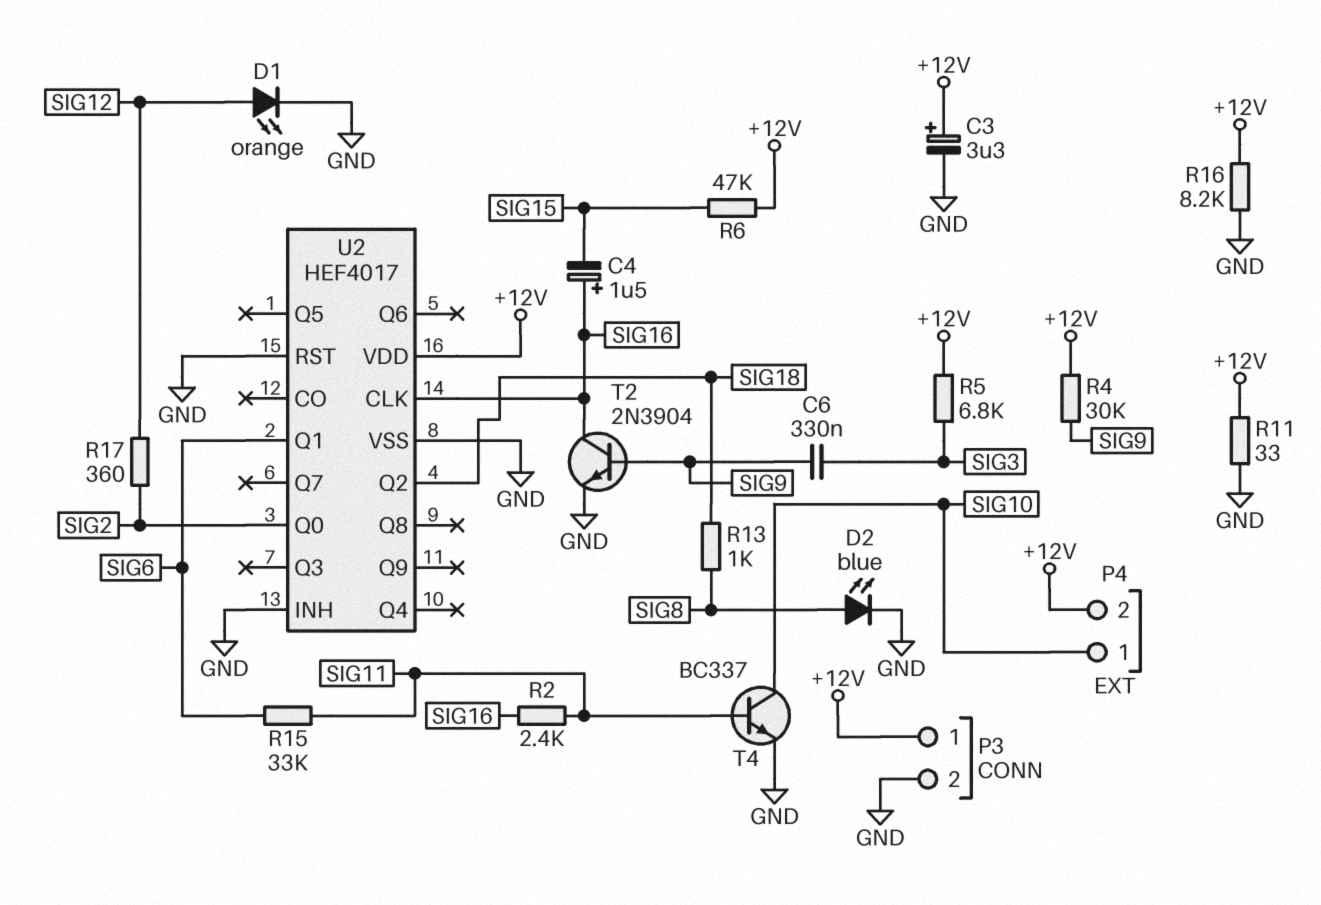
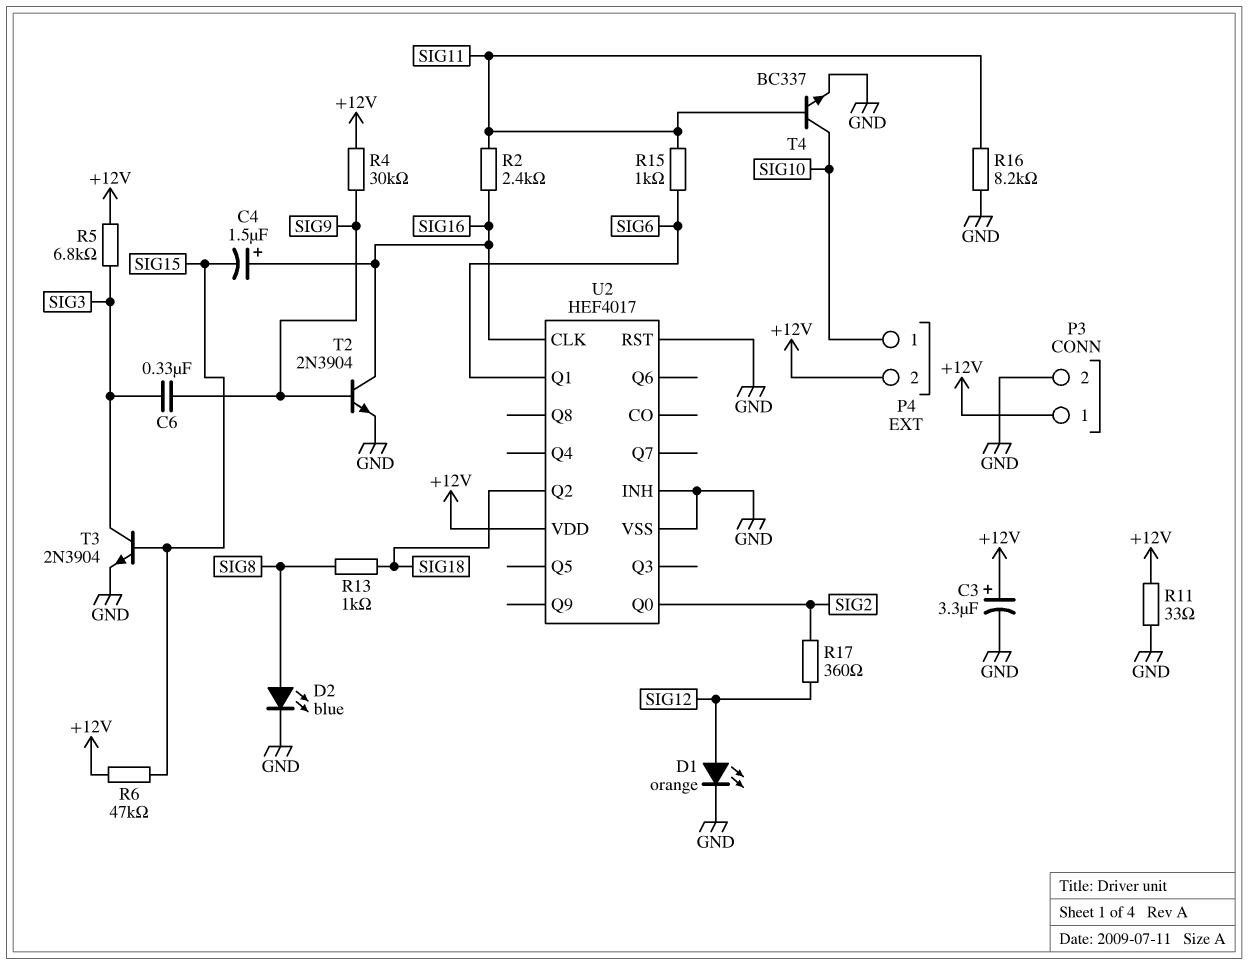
R15: 33k (SIG6, SIG11) -> 1k (SIG6, SIG11)
R16: 8.2k (+12V, GND) -> 8.2k (GND, SIG11)
T3: none -> NPN 2N3904 (B SIG15, C SIG3, E GND)

